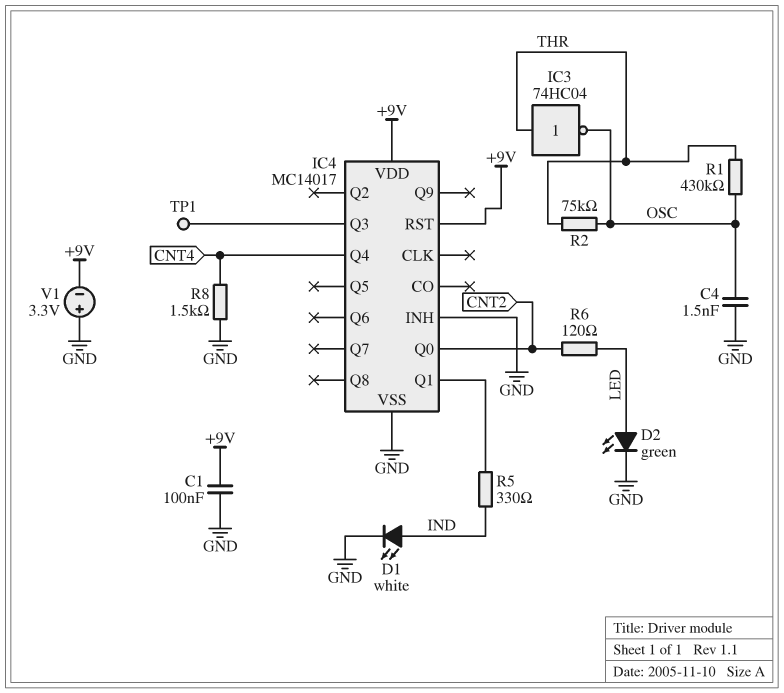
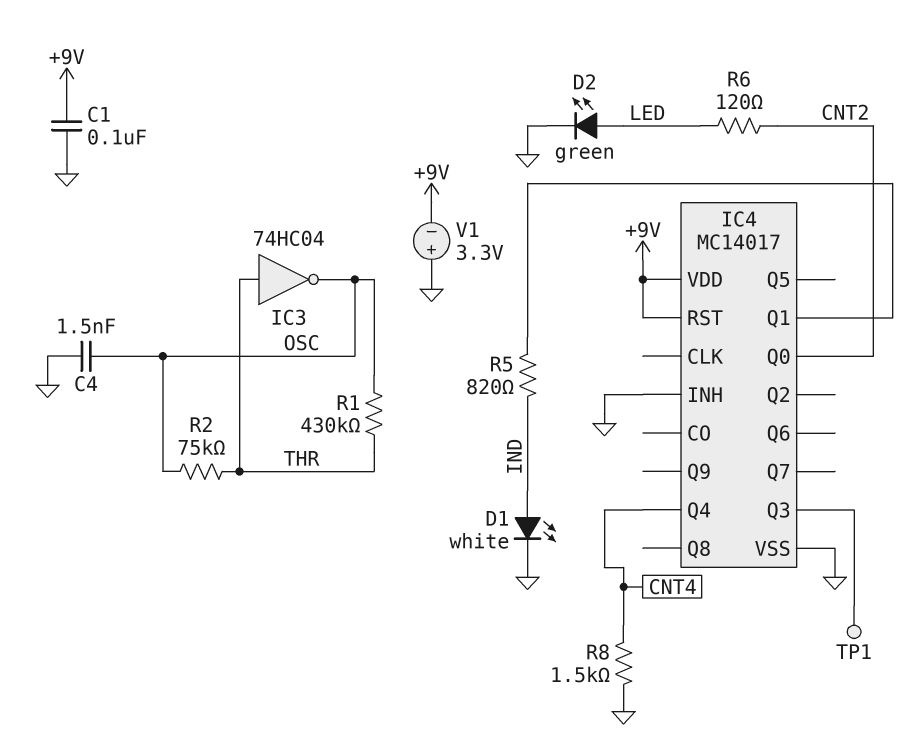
R5: 330 (IC4/Q1, IND) -> 820 (IC4/Q1, IND)

